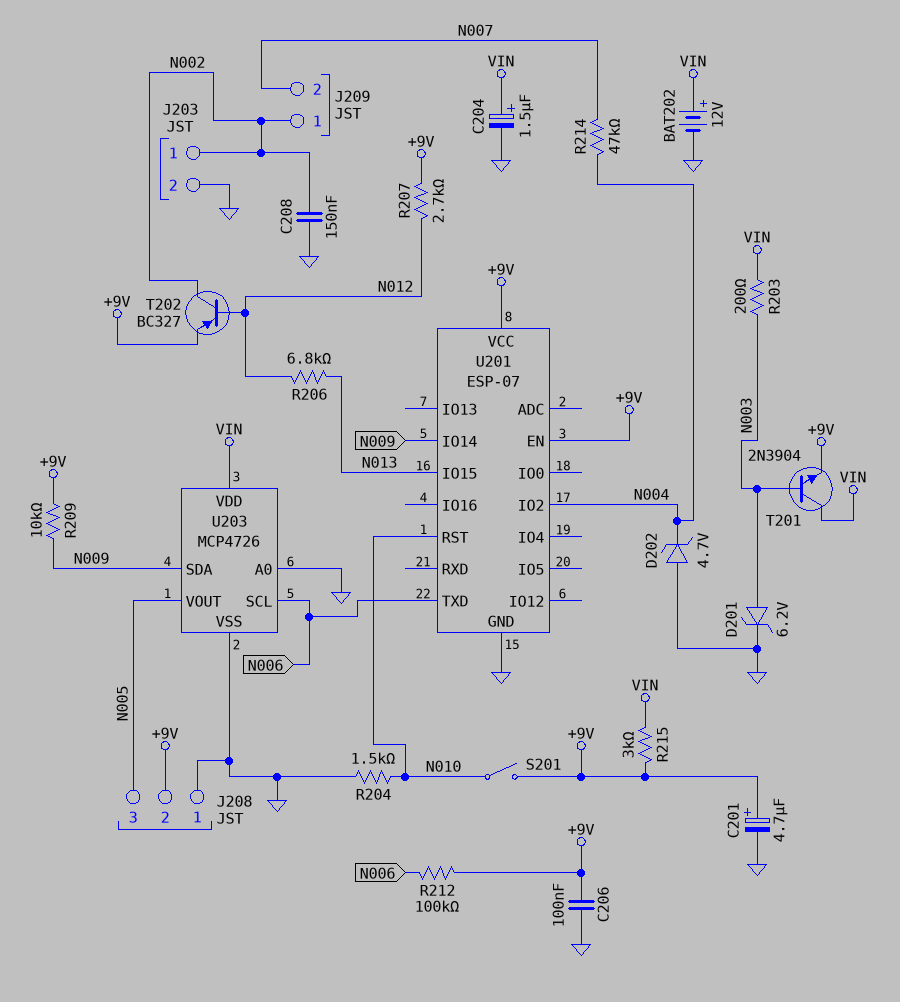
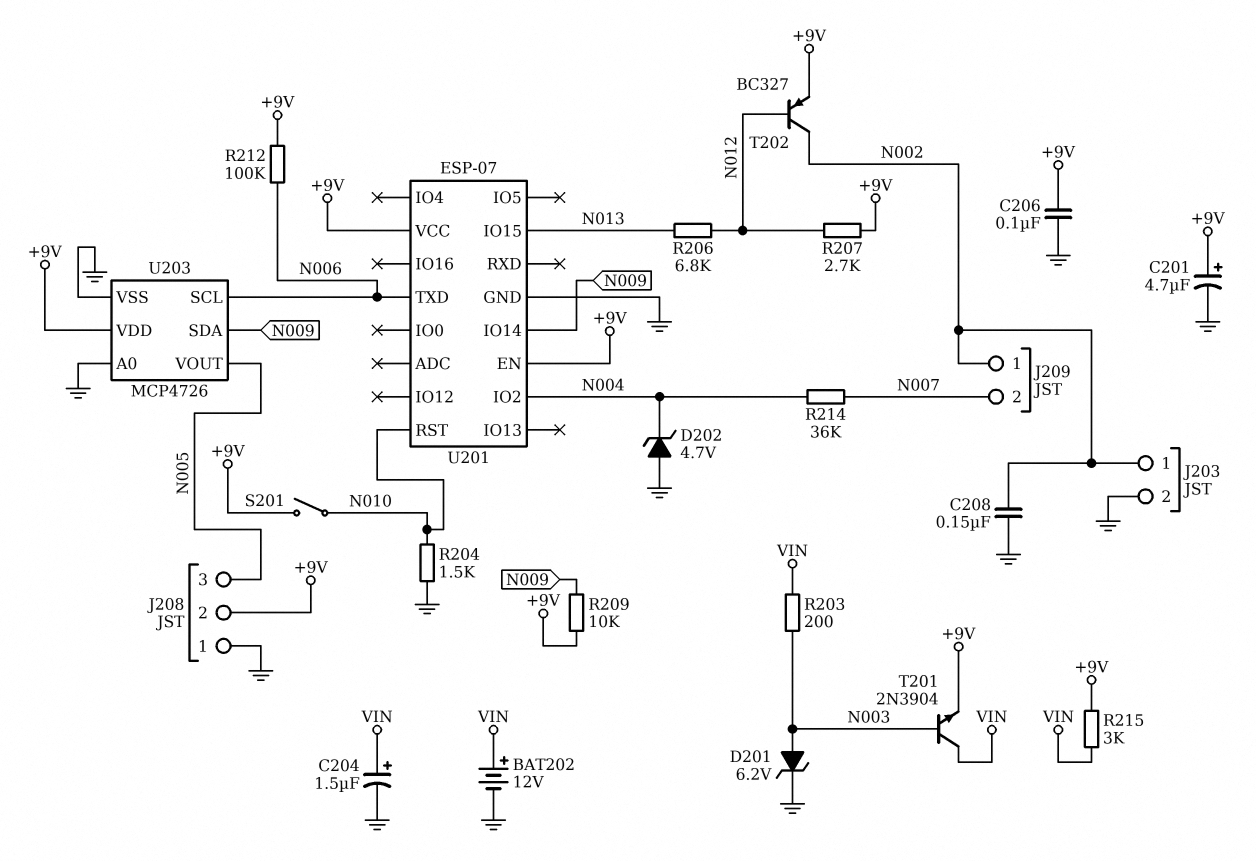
R214: 47k (N004, N007) -> 36k (N004, N007)
U203 pin VDD: VIN -> +9V

